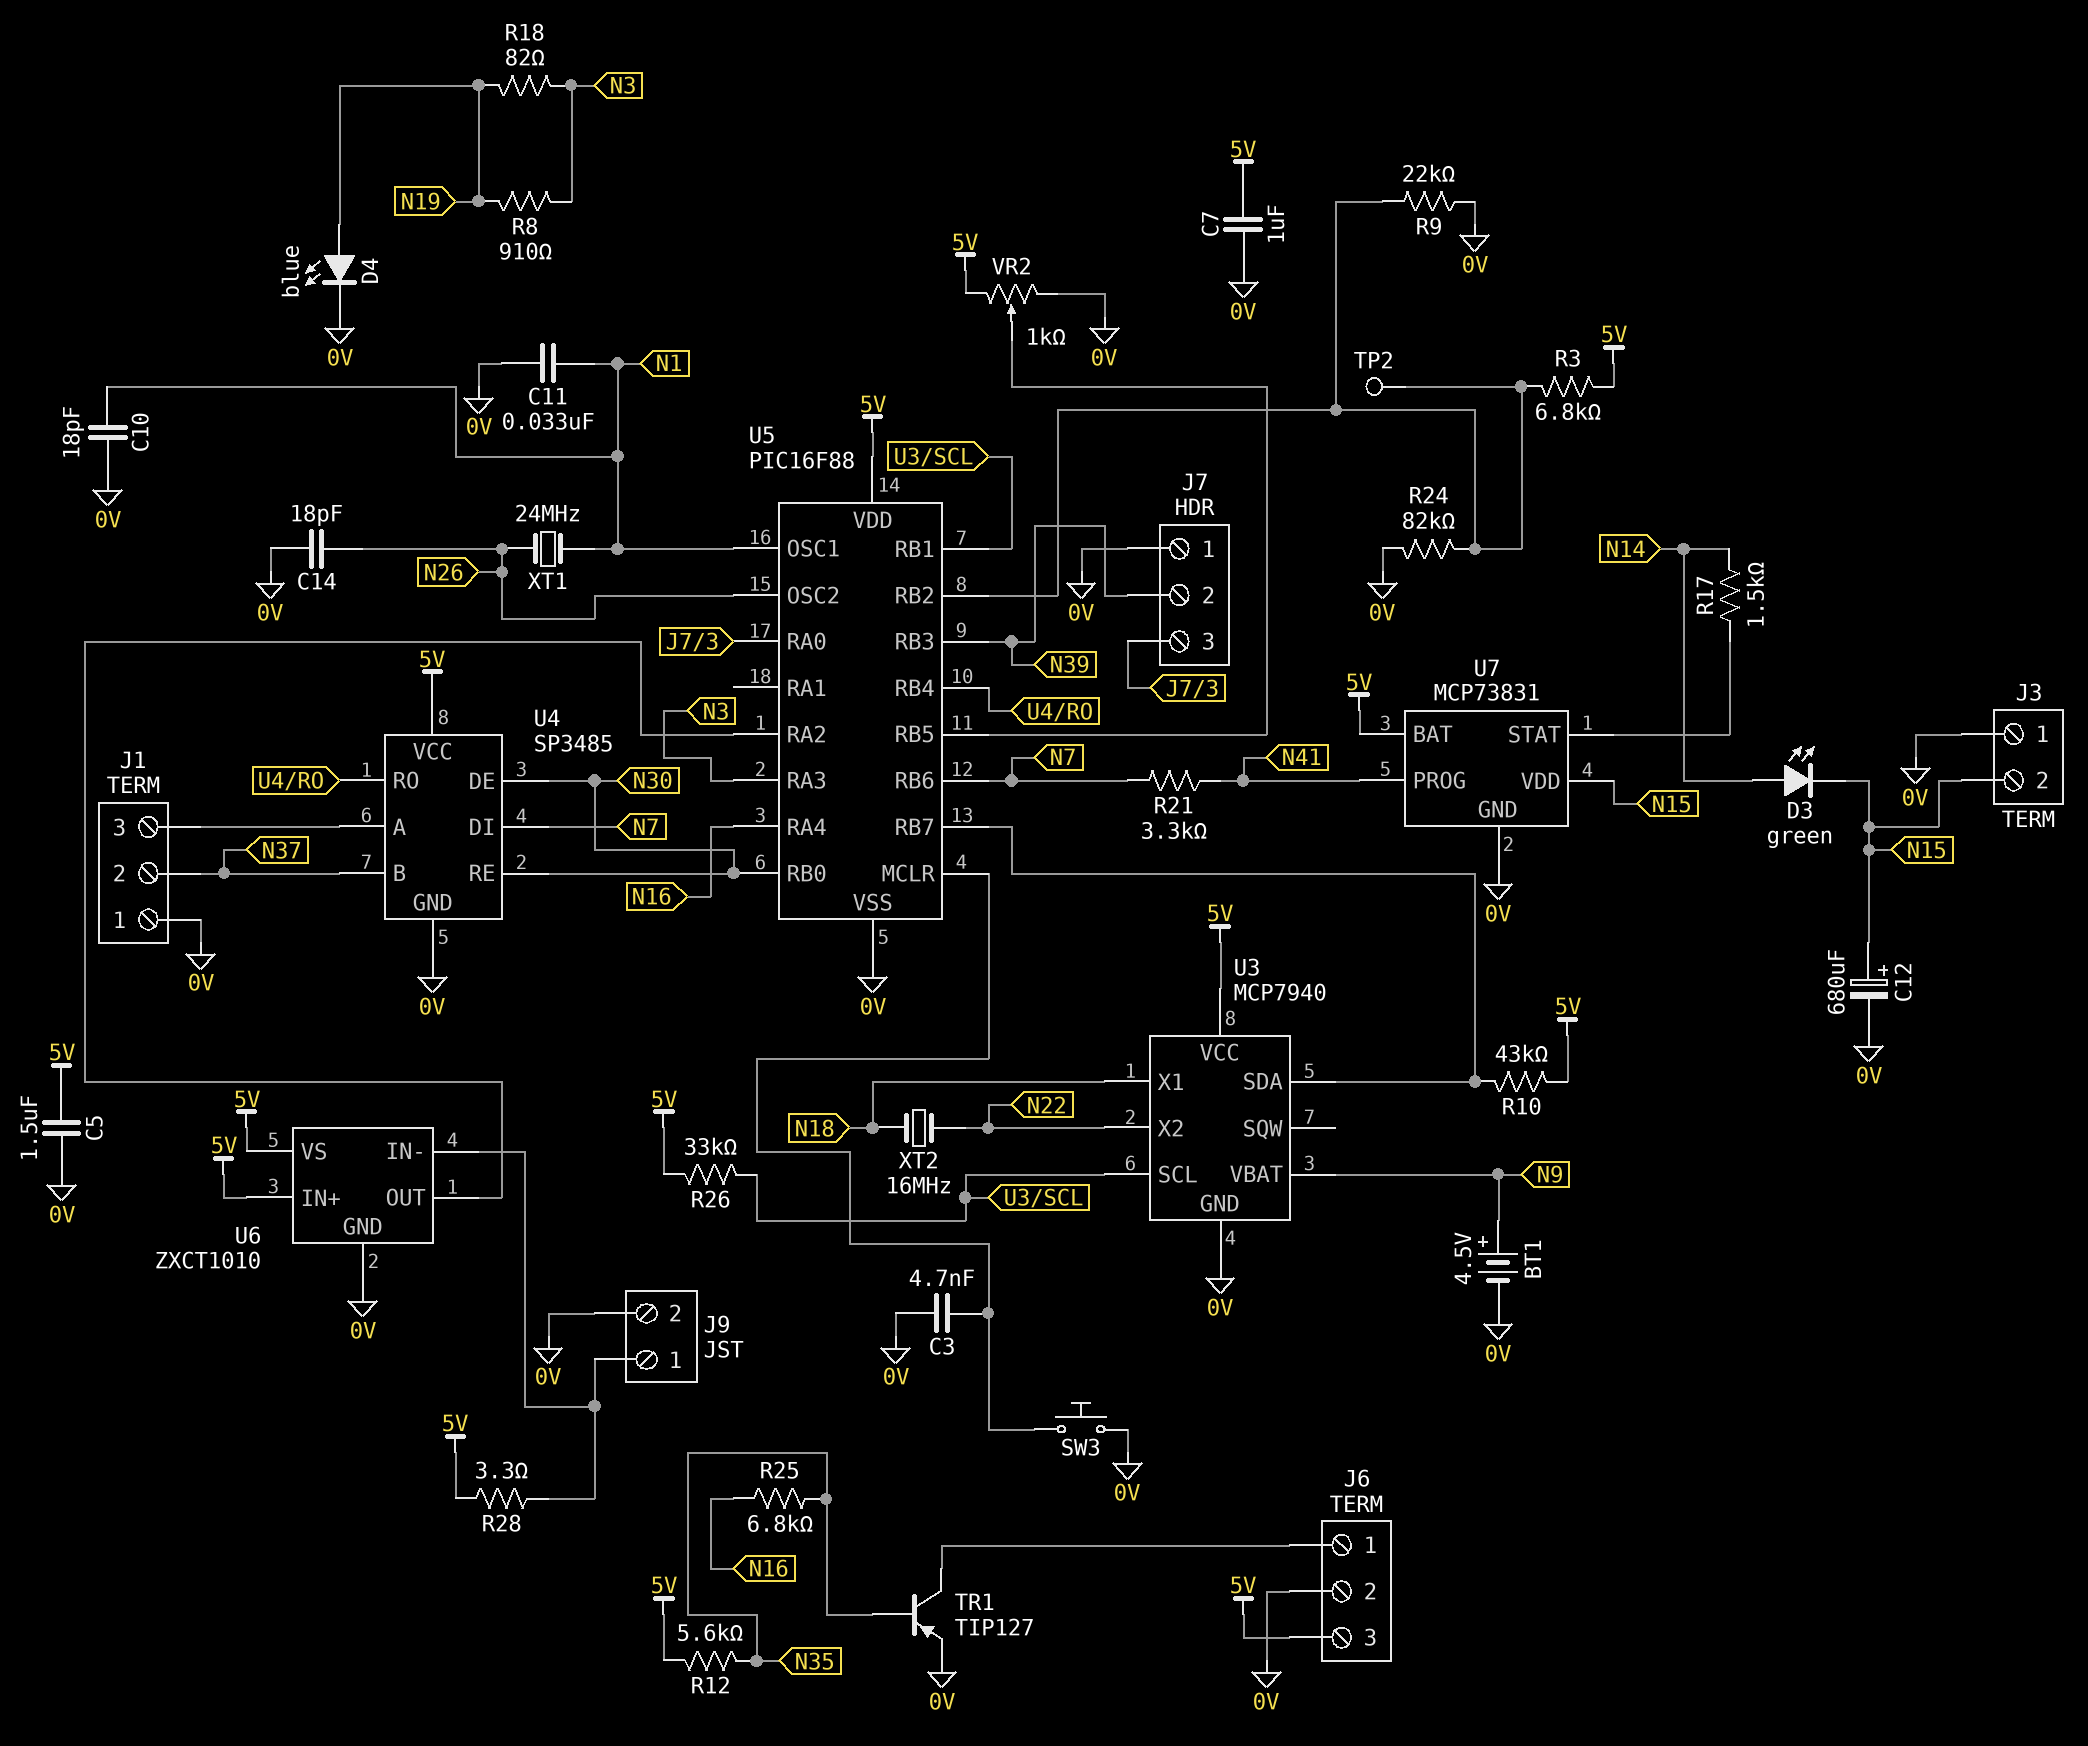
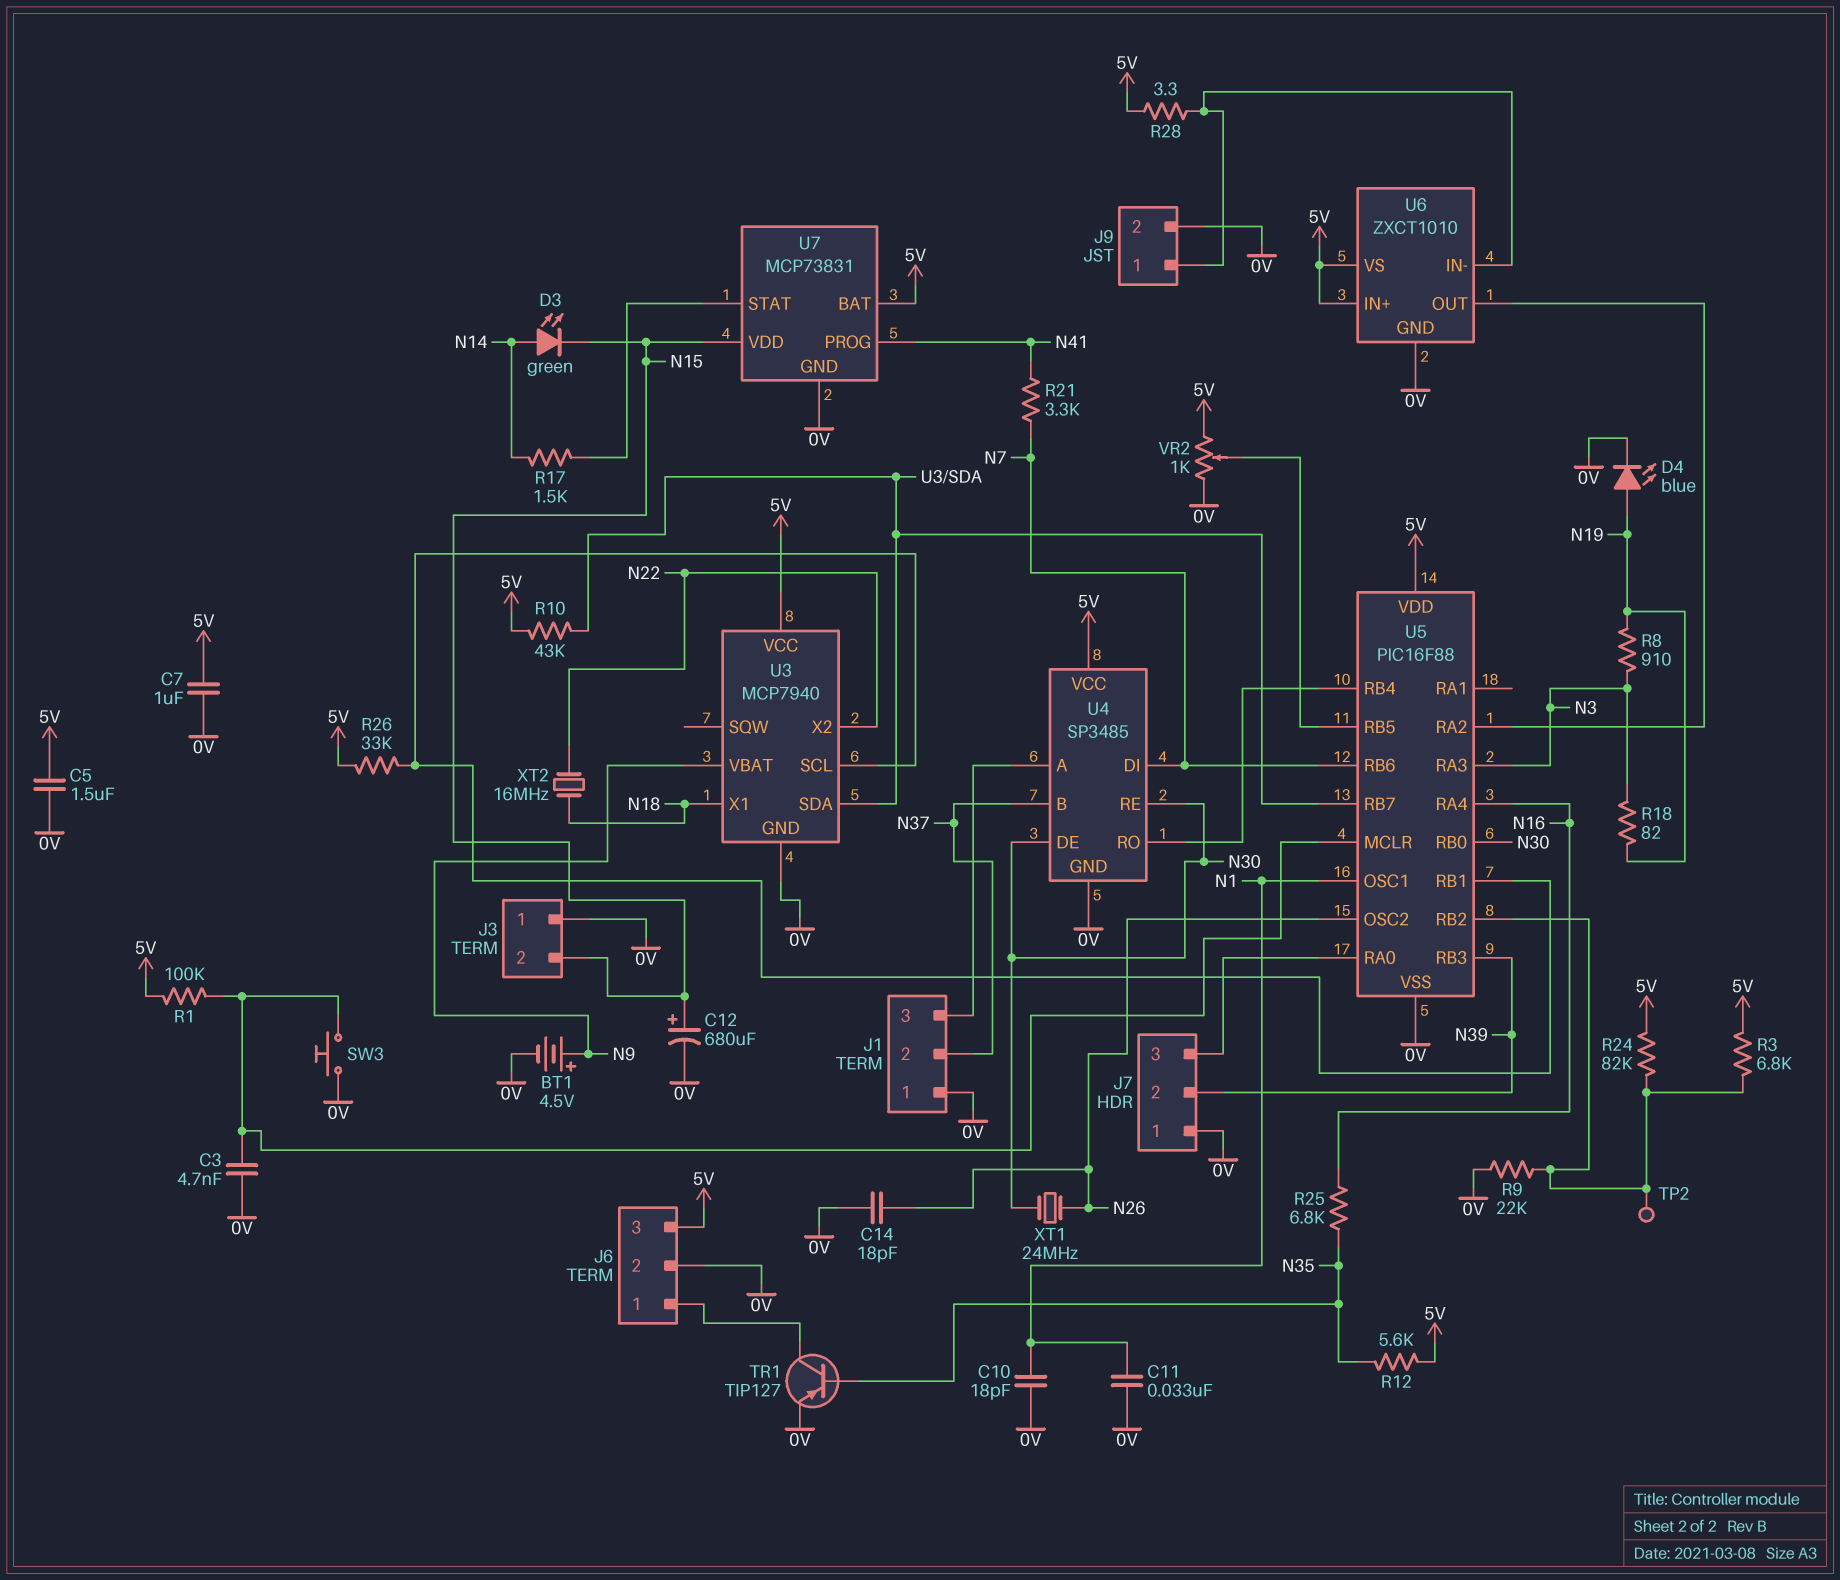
R1: none -> 100k (5V, U5/MCLR)
R24: 82k (0V, U5/RB2) -> 82k (5V, U5/RB2)
XT1: 24MHz (N1, N26) -> 24MHz (N26, N30)

